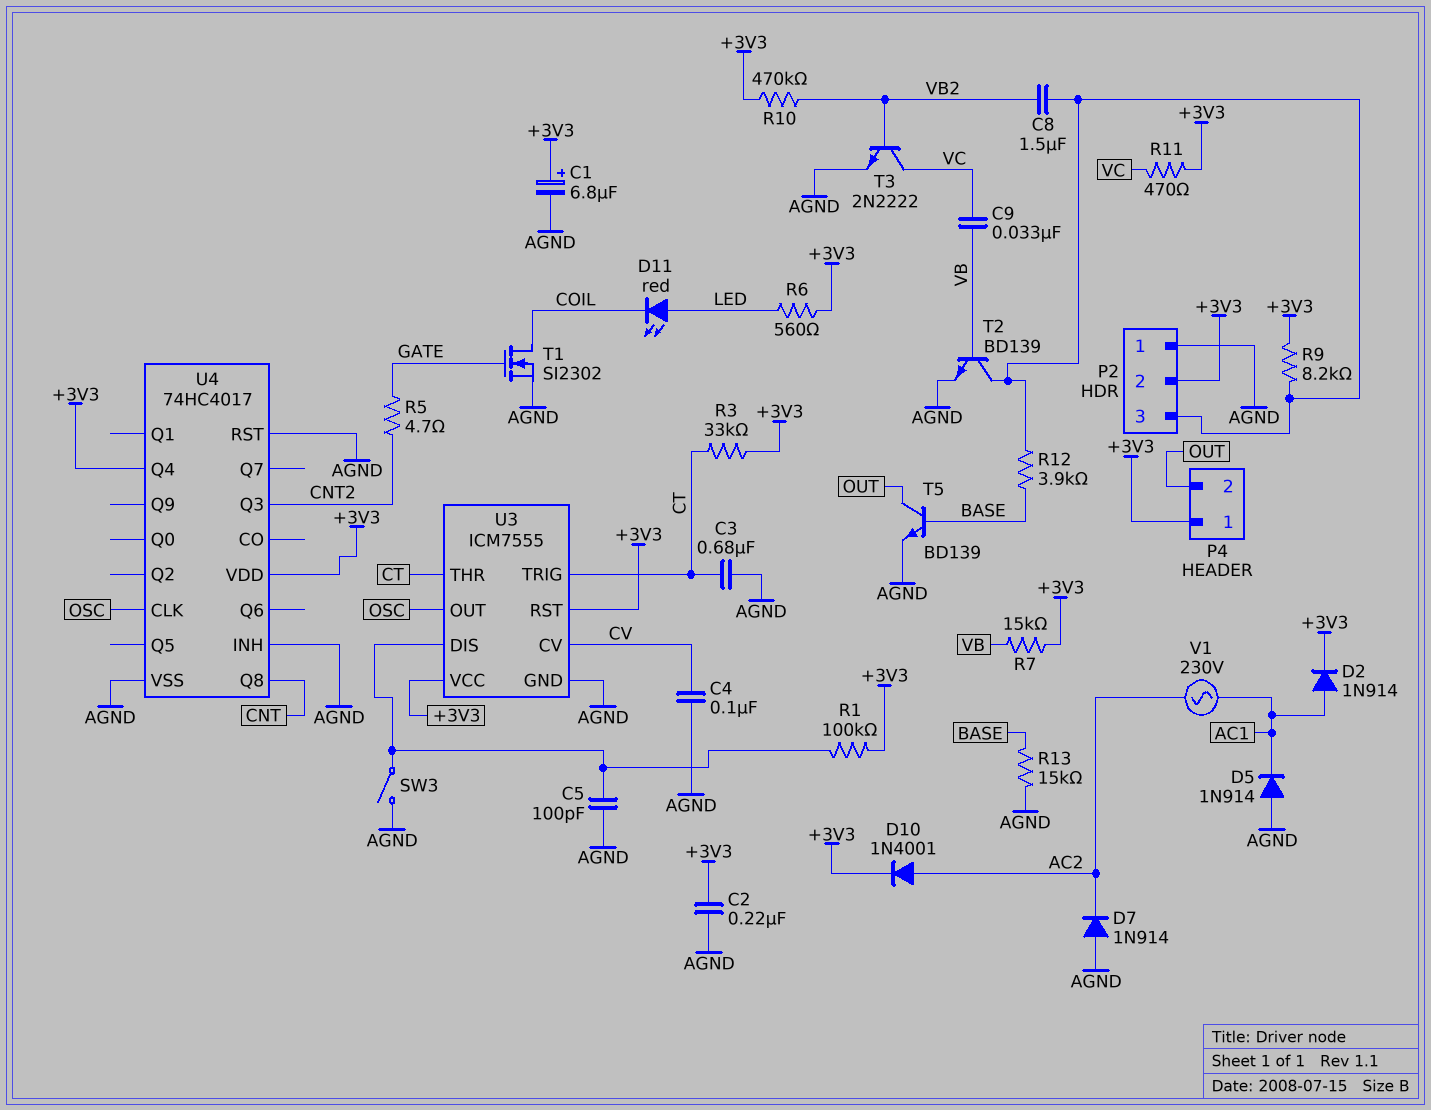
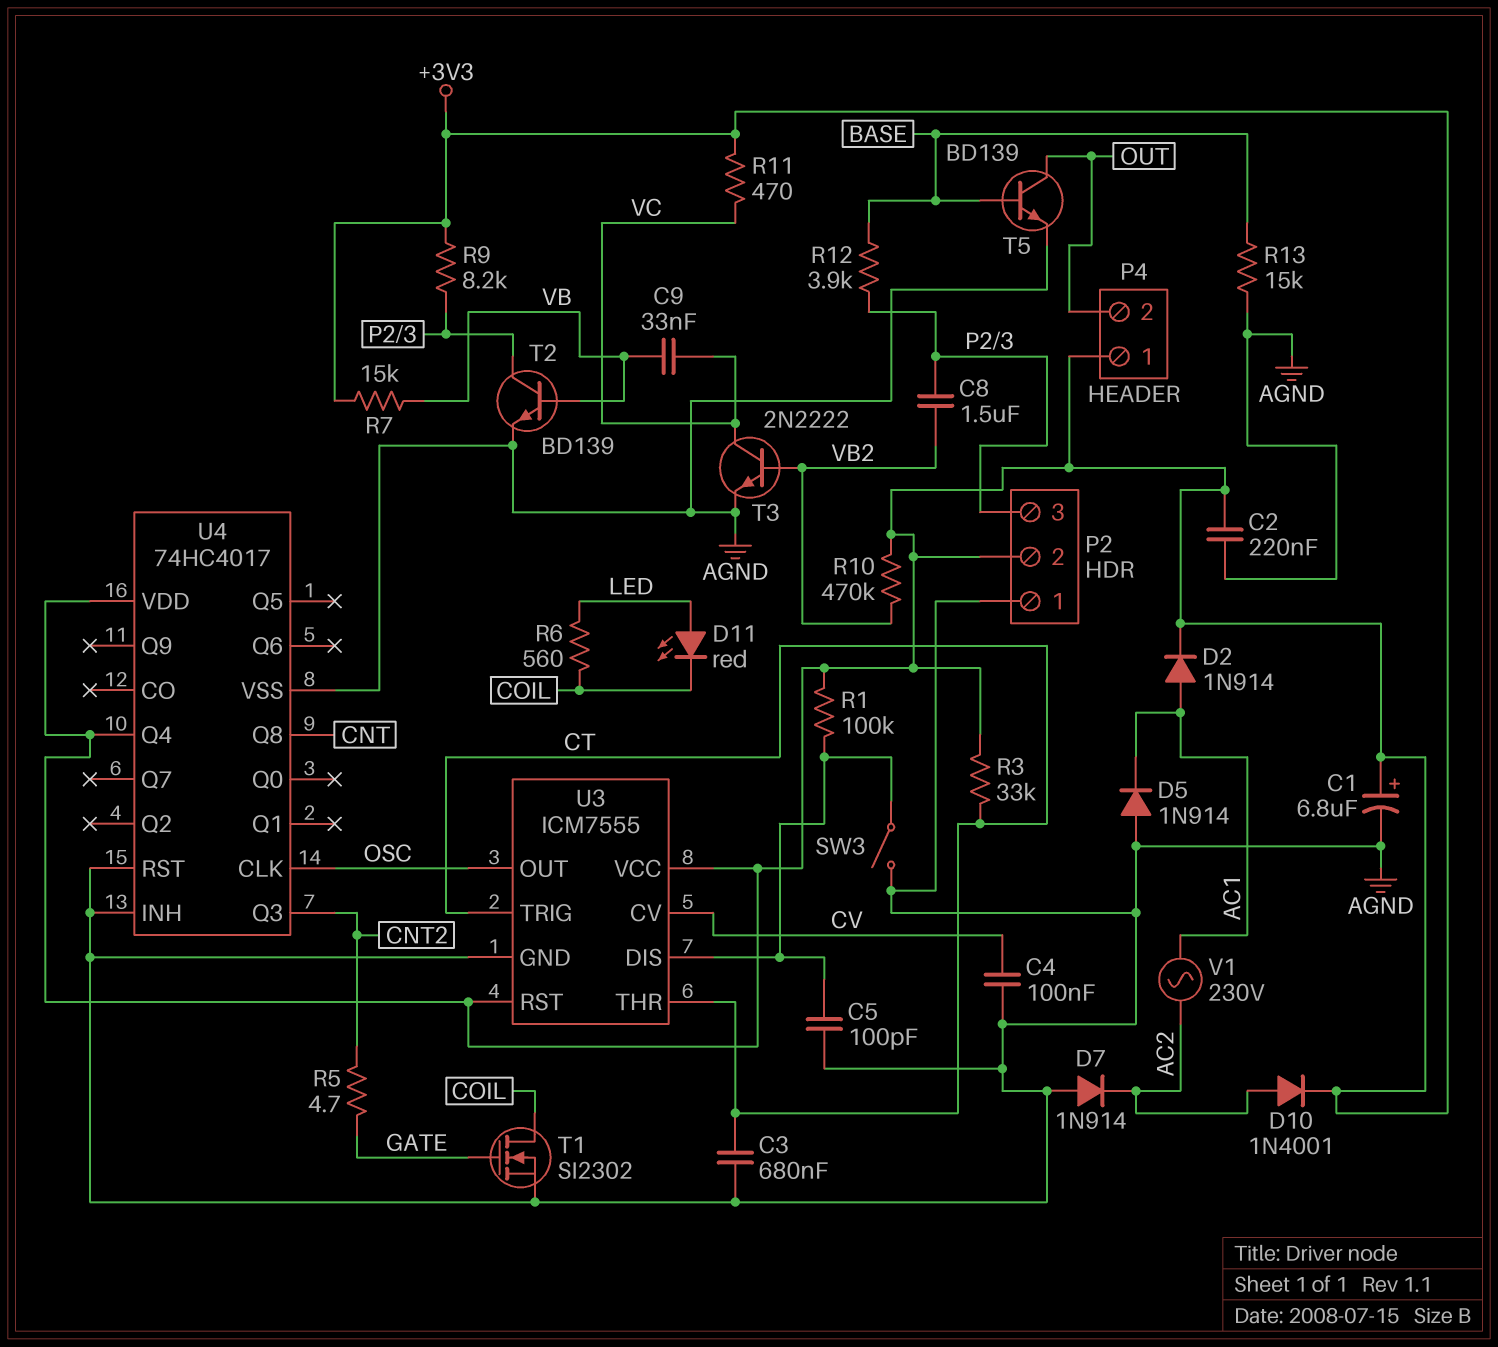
R6: 560 (+3V3, LED) -> 560 (COIL, LED)

